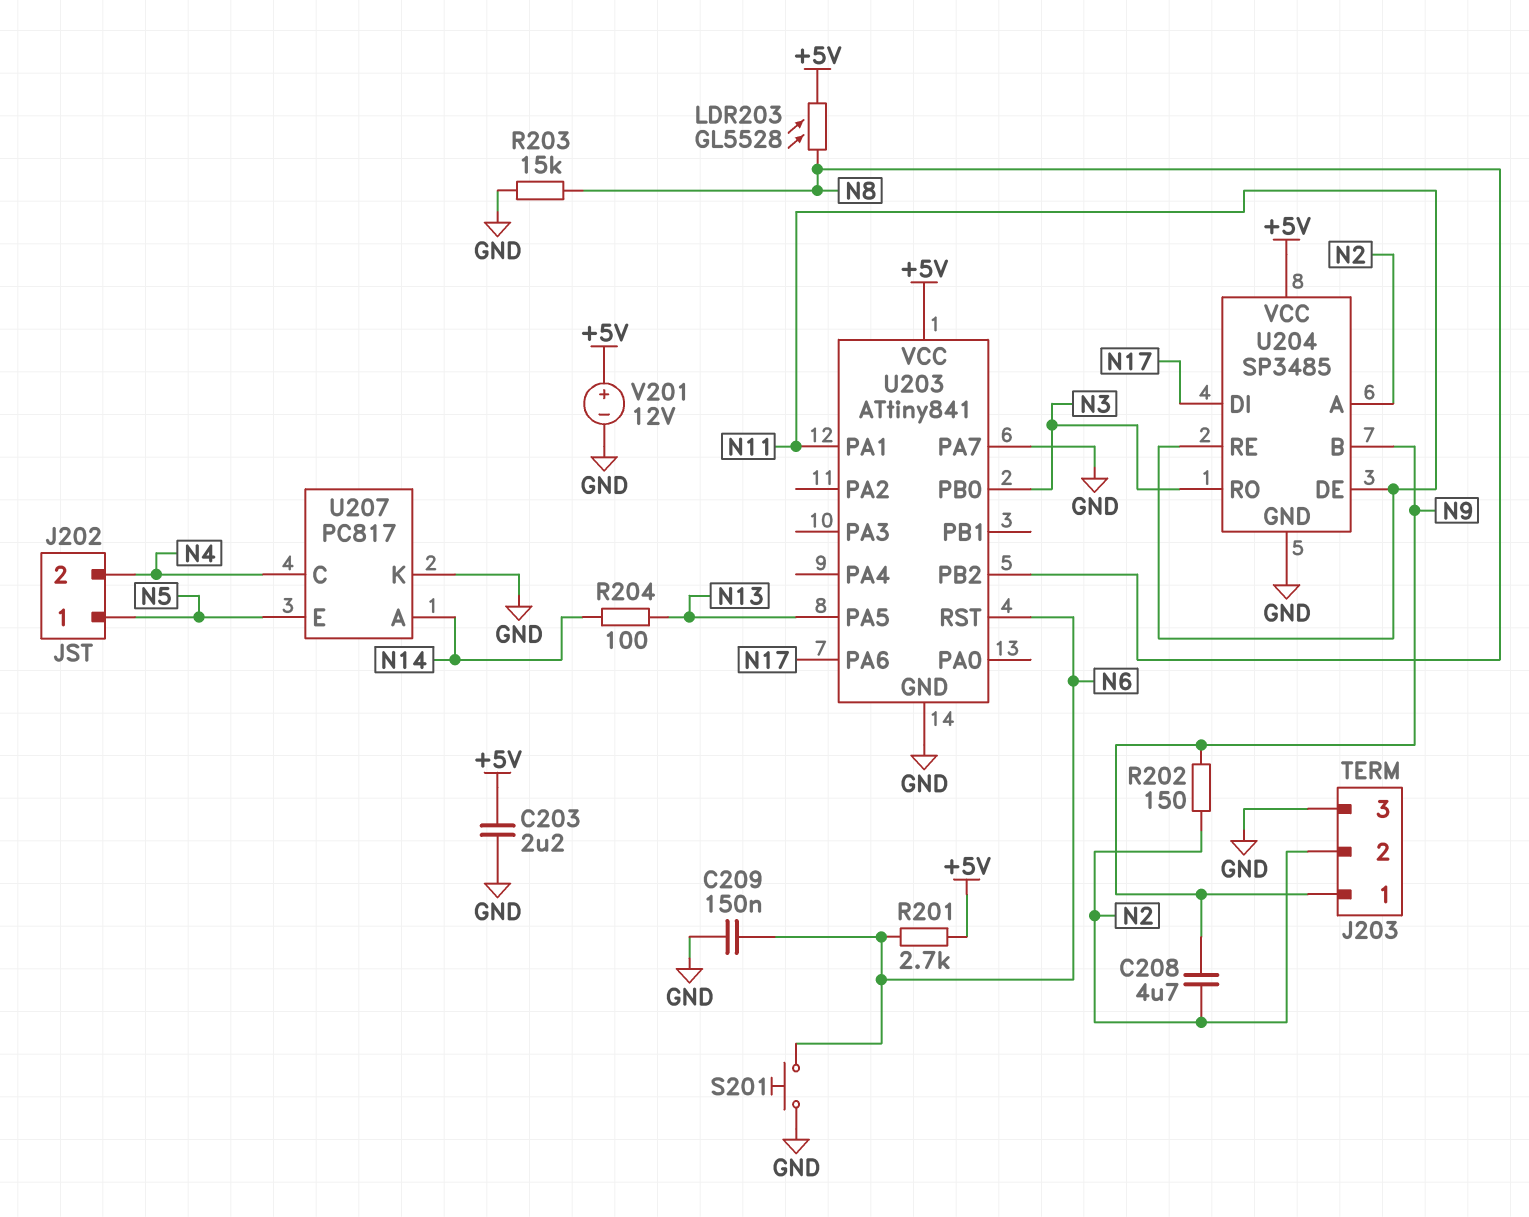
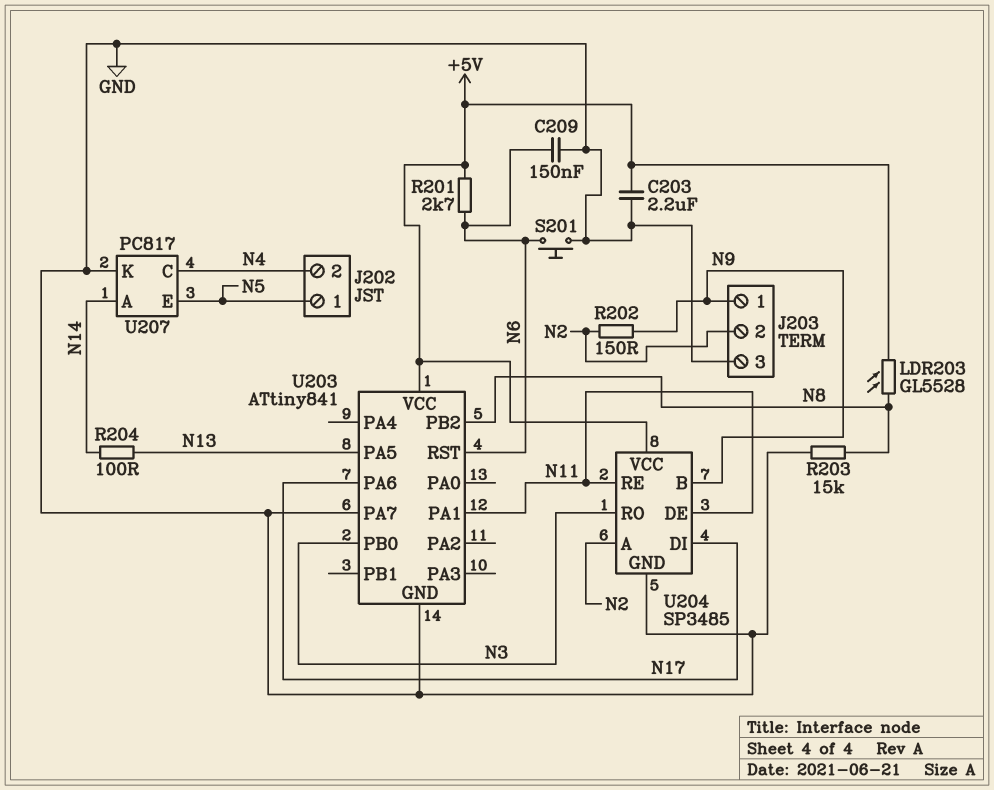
C208: 4.7uF (N2, N9) -> none
V201: 12V (plus +5V, minus GND) -> none

